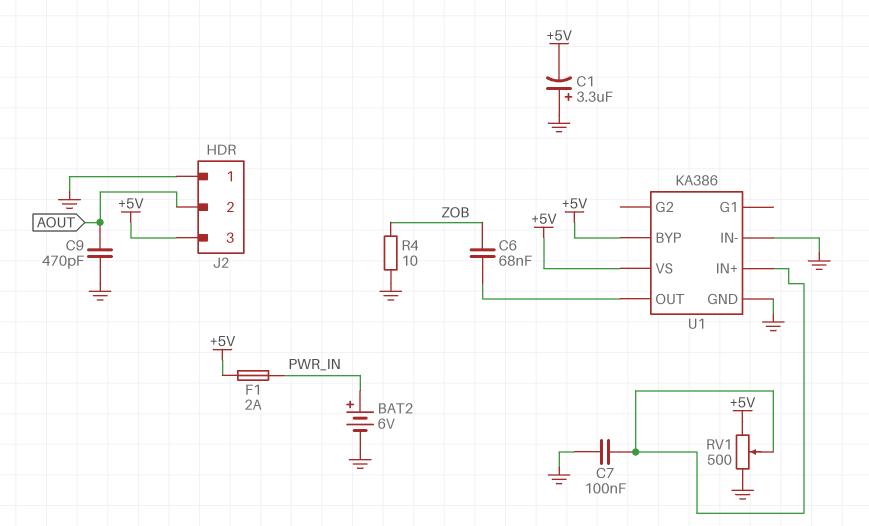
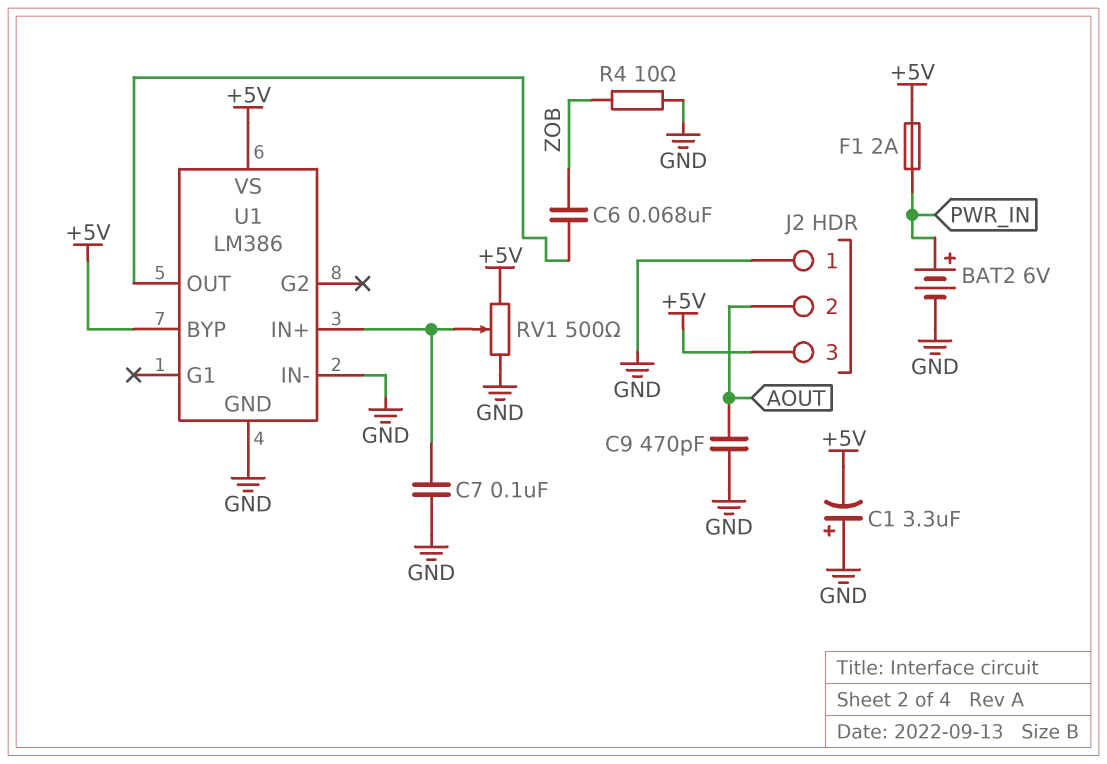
U1: KA386 -> LM386

